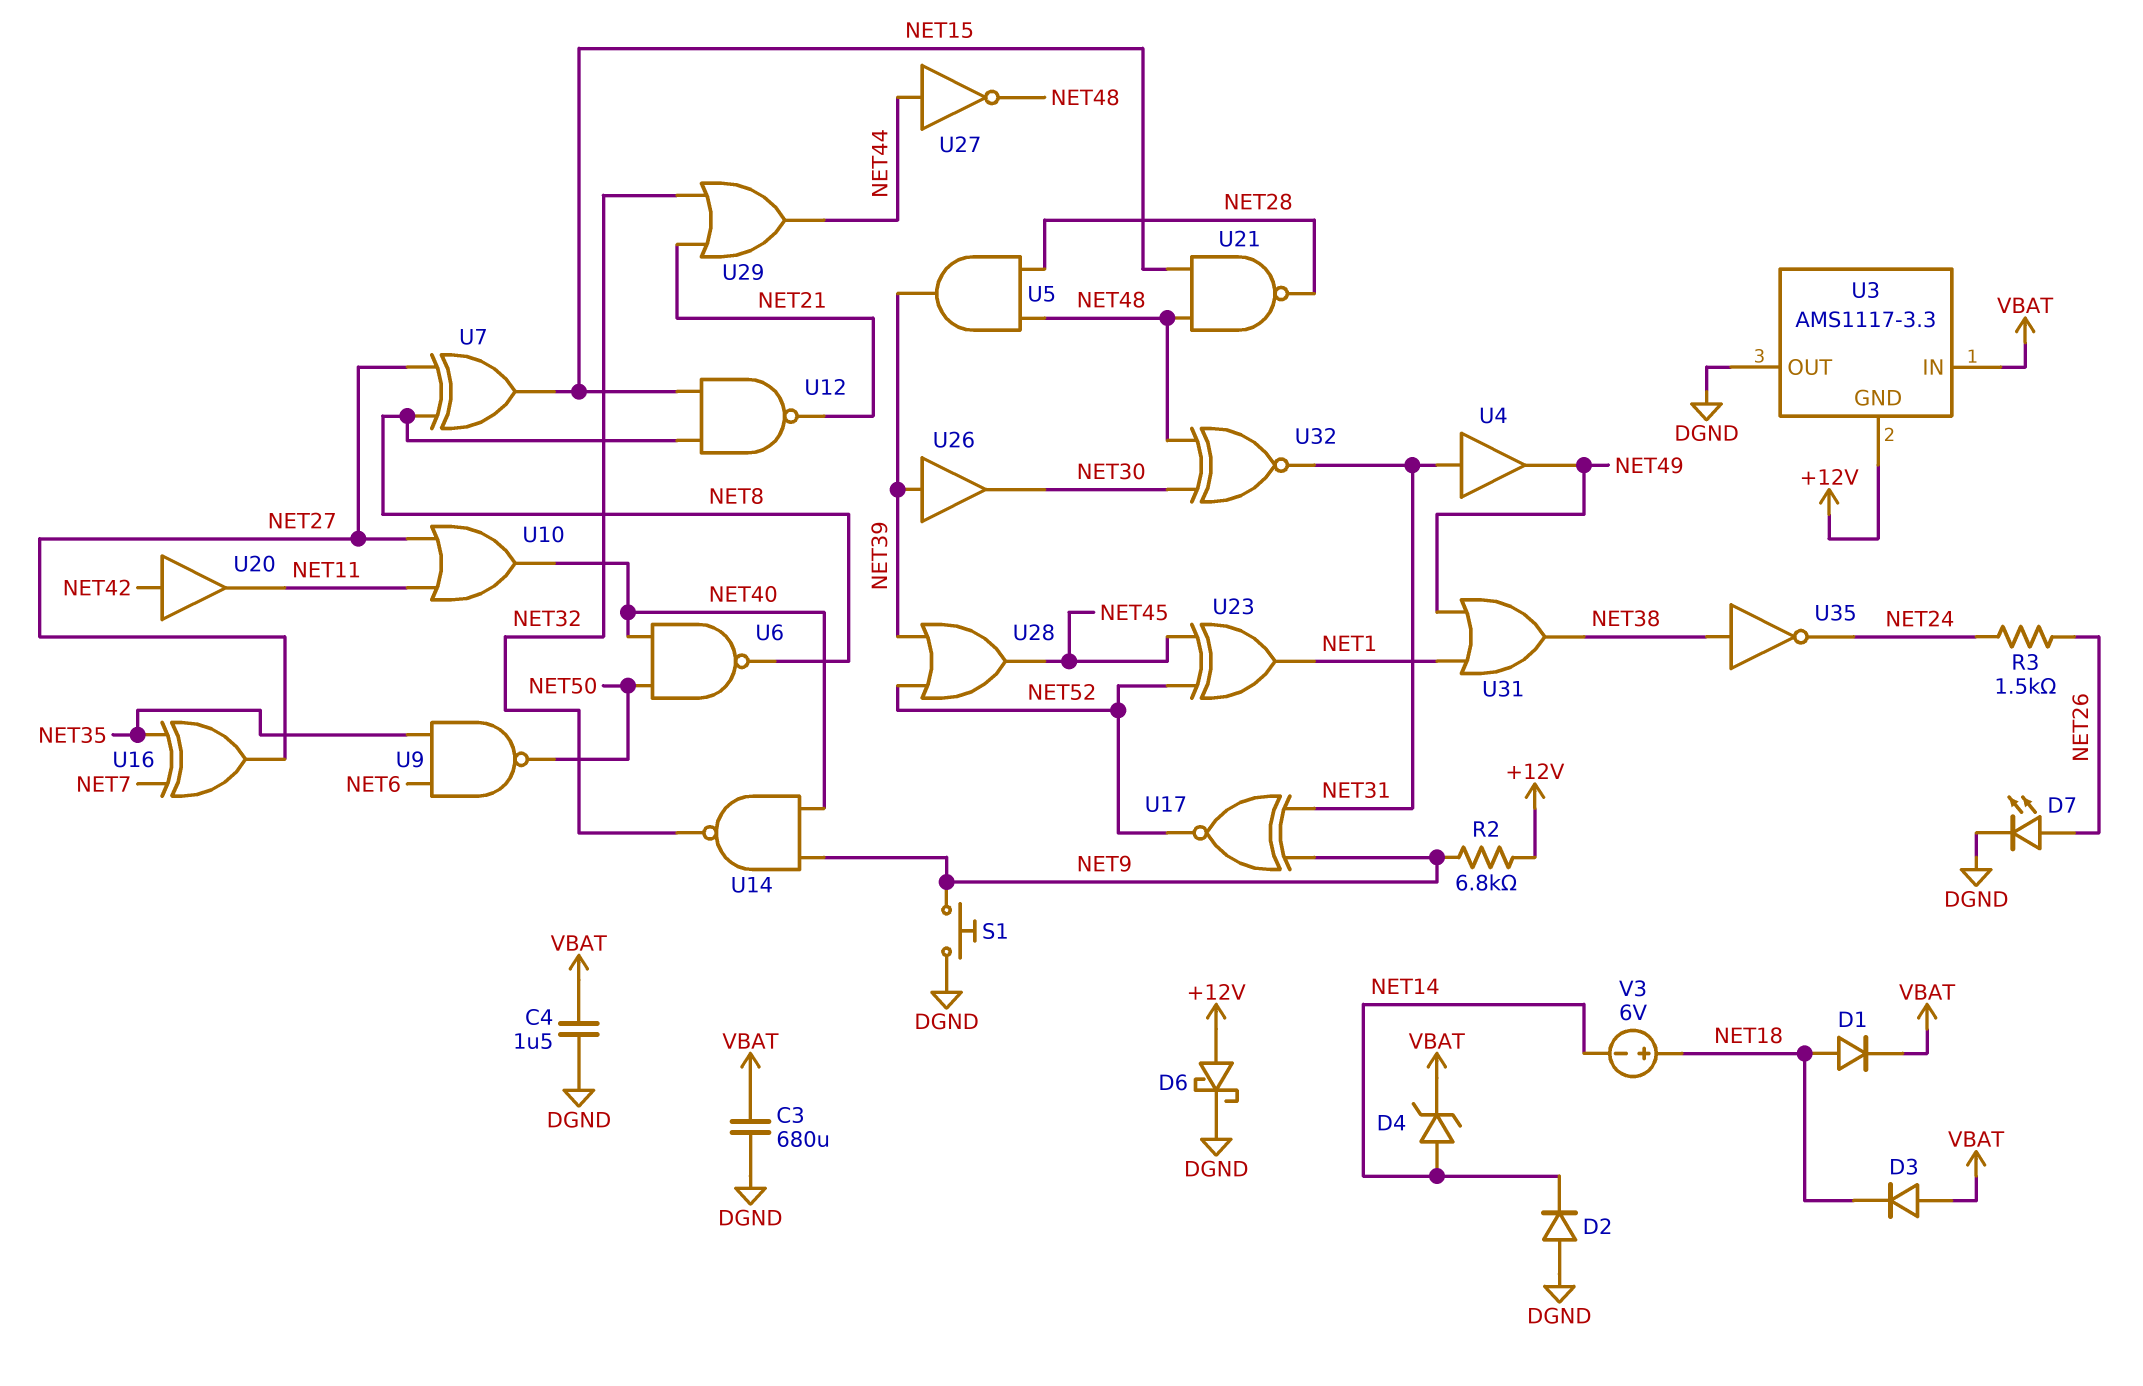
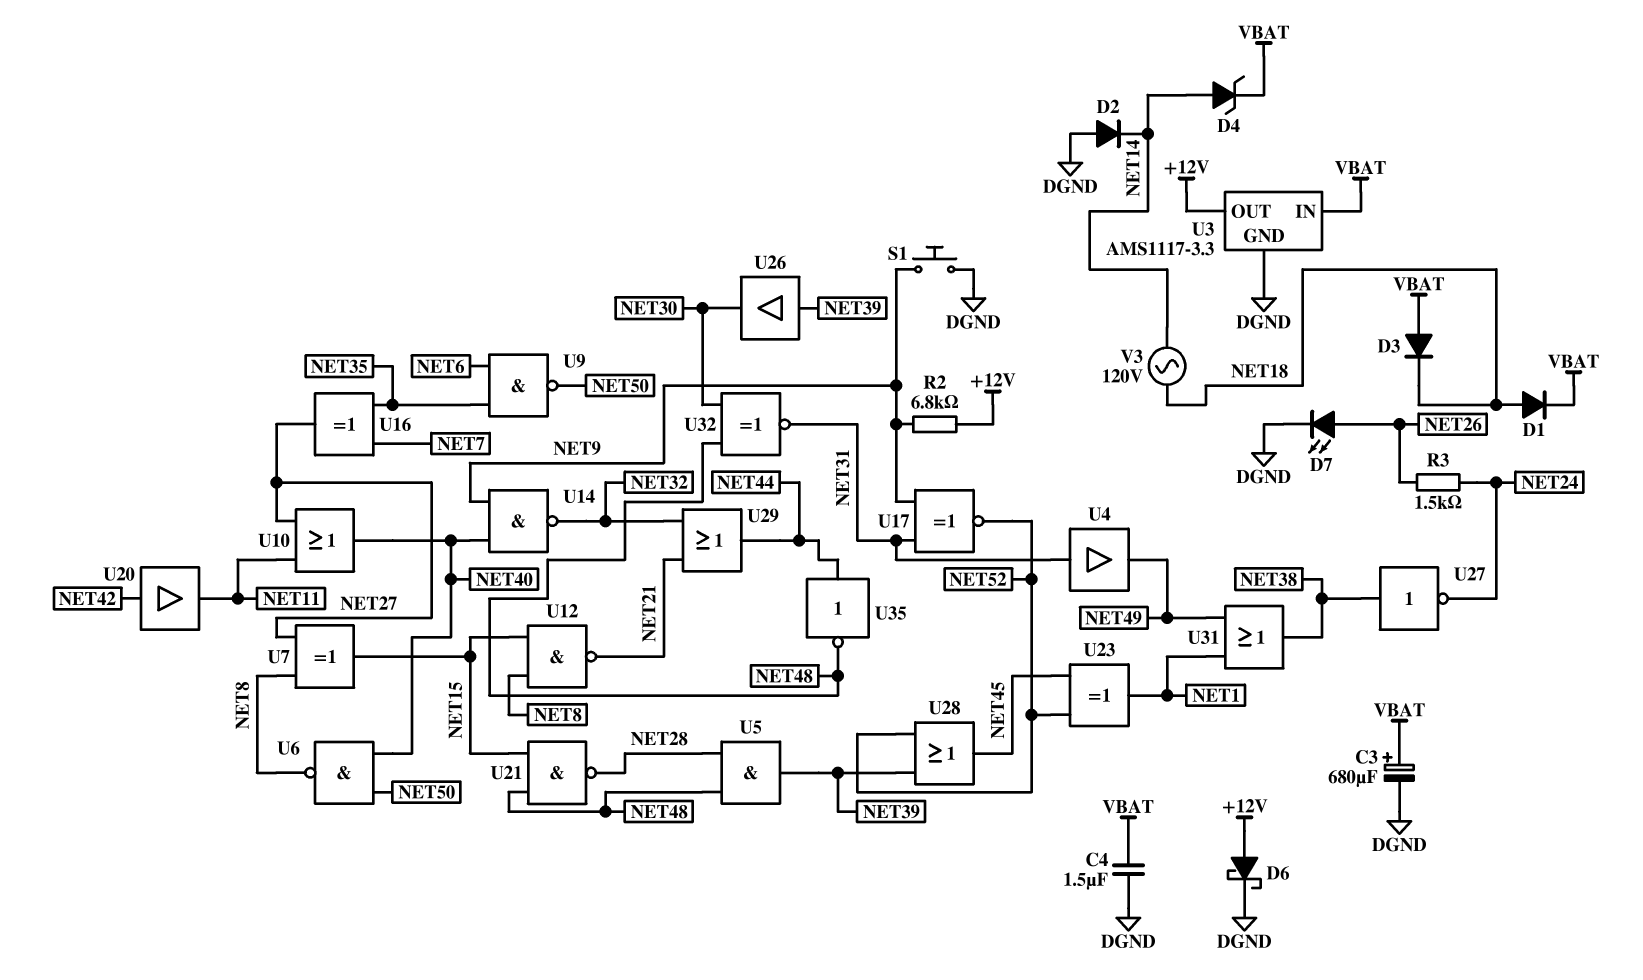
C3: 680uF (DGND, VBAT) -> 680uF (plus VBAT, minus DGND)
U3 pin GND: +12V -> DGND
U3 pin OUT: DGND -> +12V
U27: NOT (in NET44, out NET48) -> NOT (in NET38, out NET24)
U35: NOT (in NET38, out NET24) -> NOT (in NET44, out NET48)
V3: 6V (plus NET18, minus NET14) -> AC 120V (NET14, NET18)

